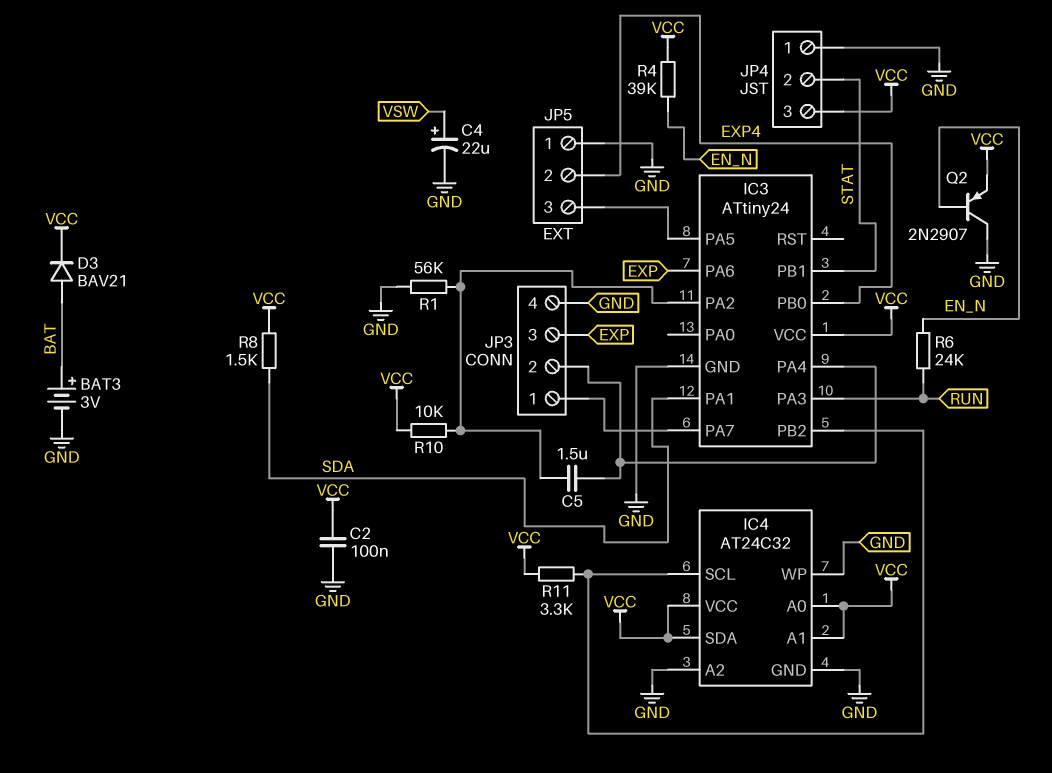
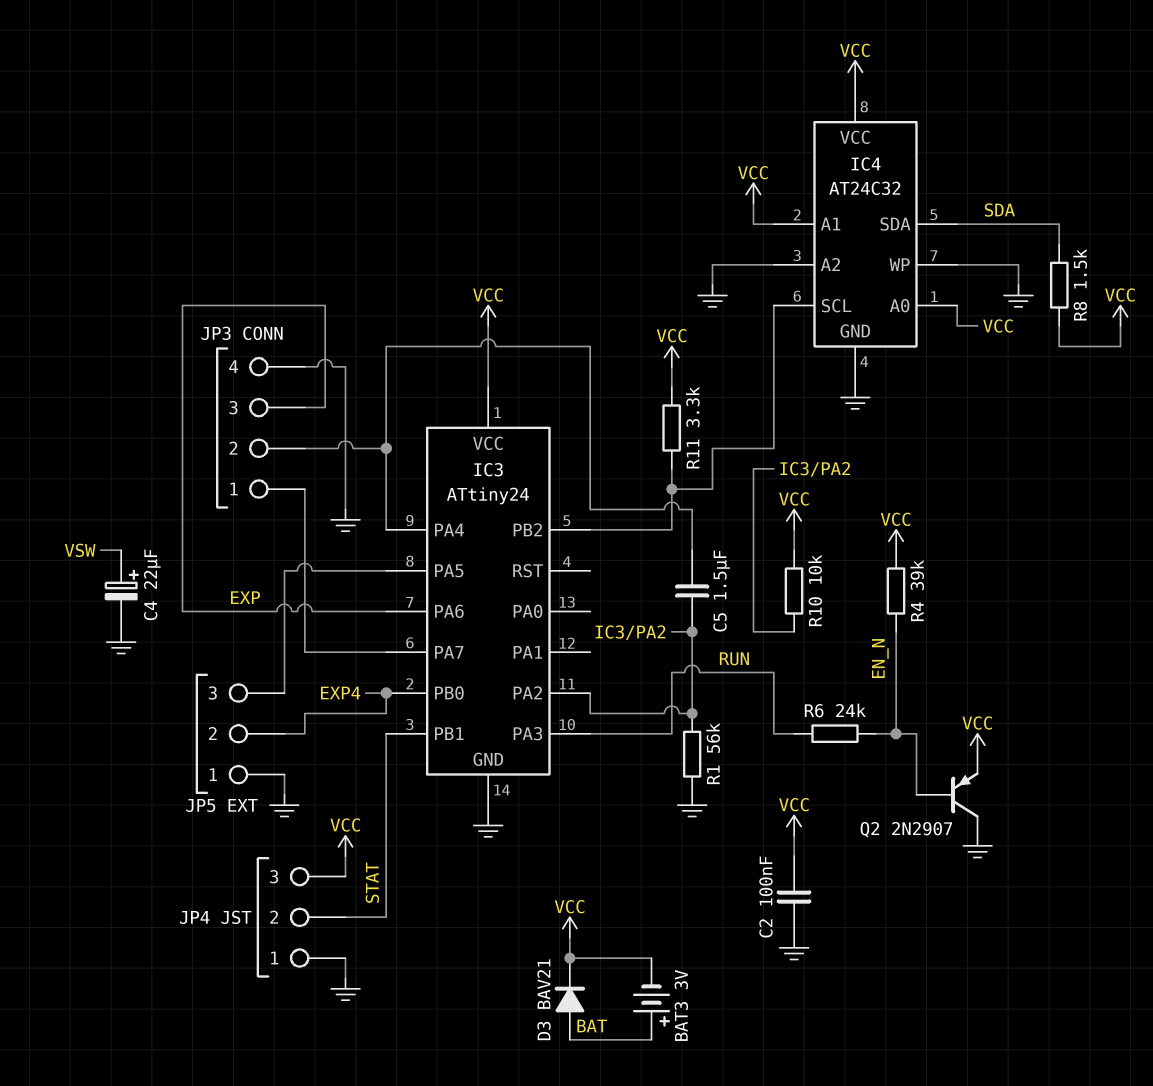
BAT3: 3V (plus BAT, minus GND) -> 3V (plus BAT, minus VCC)
IC3 pin PA1: SDA -> none
IC4 pin SDA: VCC -> SDA

